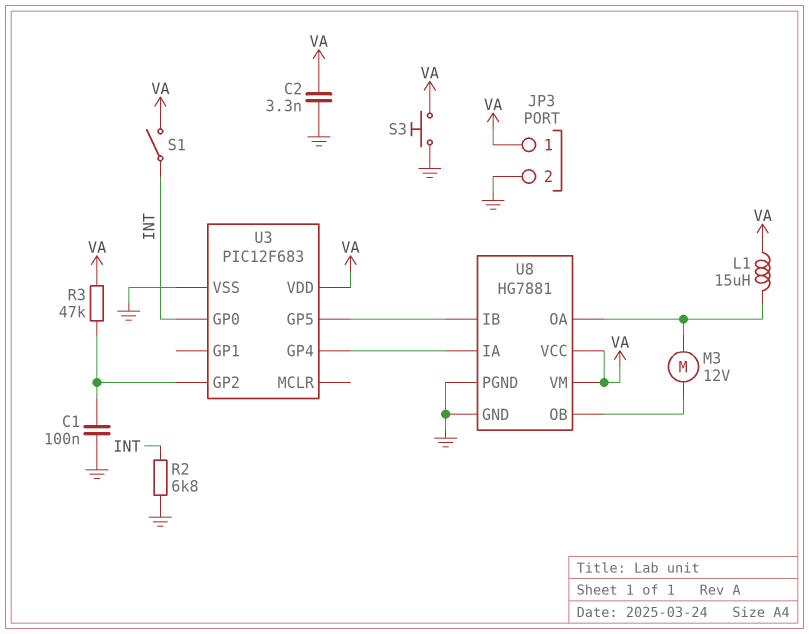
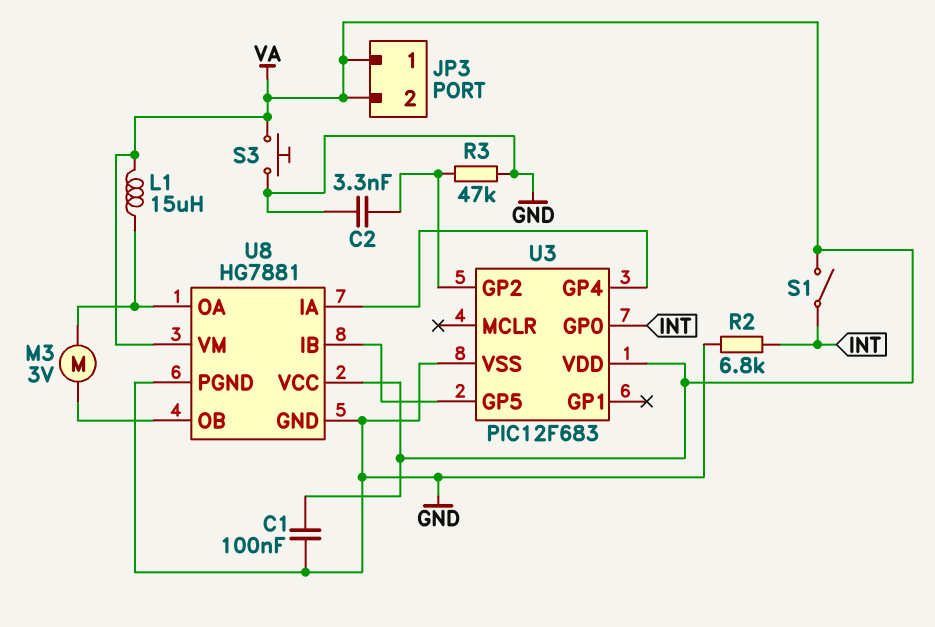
C1: 100nF (GND, U3/GP2) -> 100nF (GND, VA)
C2: 3.3nF (GND, VA) -> 3.3nF (GND, U3/GP2)
JP3 pin 2: GND -> VA
M3: motor 12V (U8/OA, U8/OB) -> motor 3V (U8/OA, U8/OB)
R3: 47k (U3/GP2, VA) -> 47k (GND, U3/GP2)

